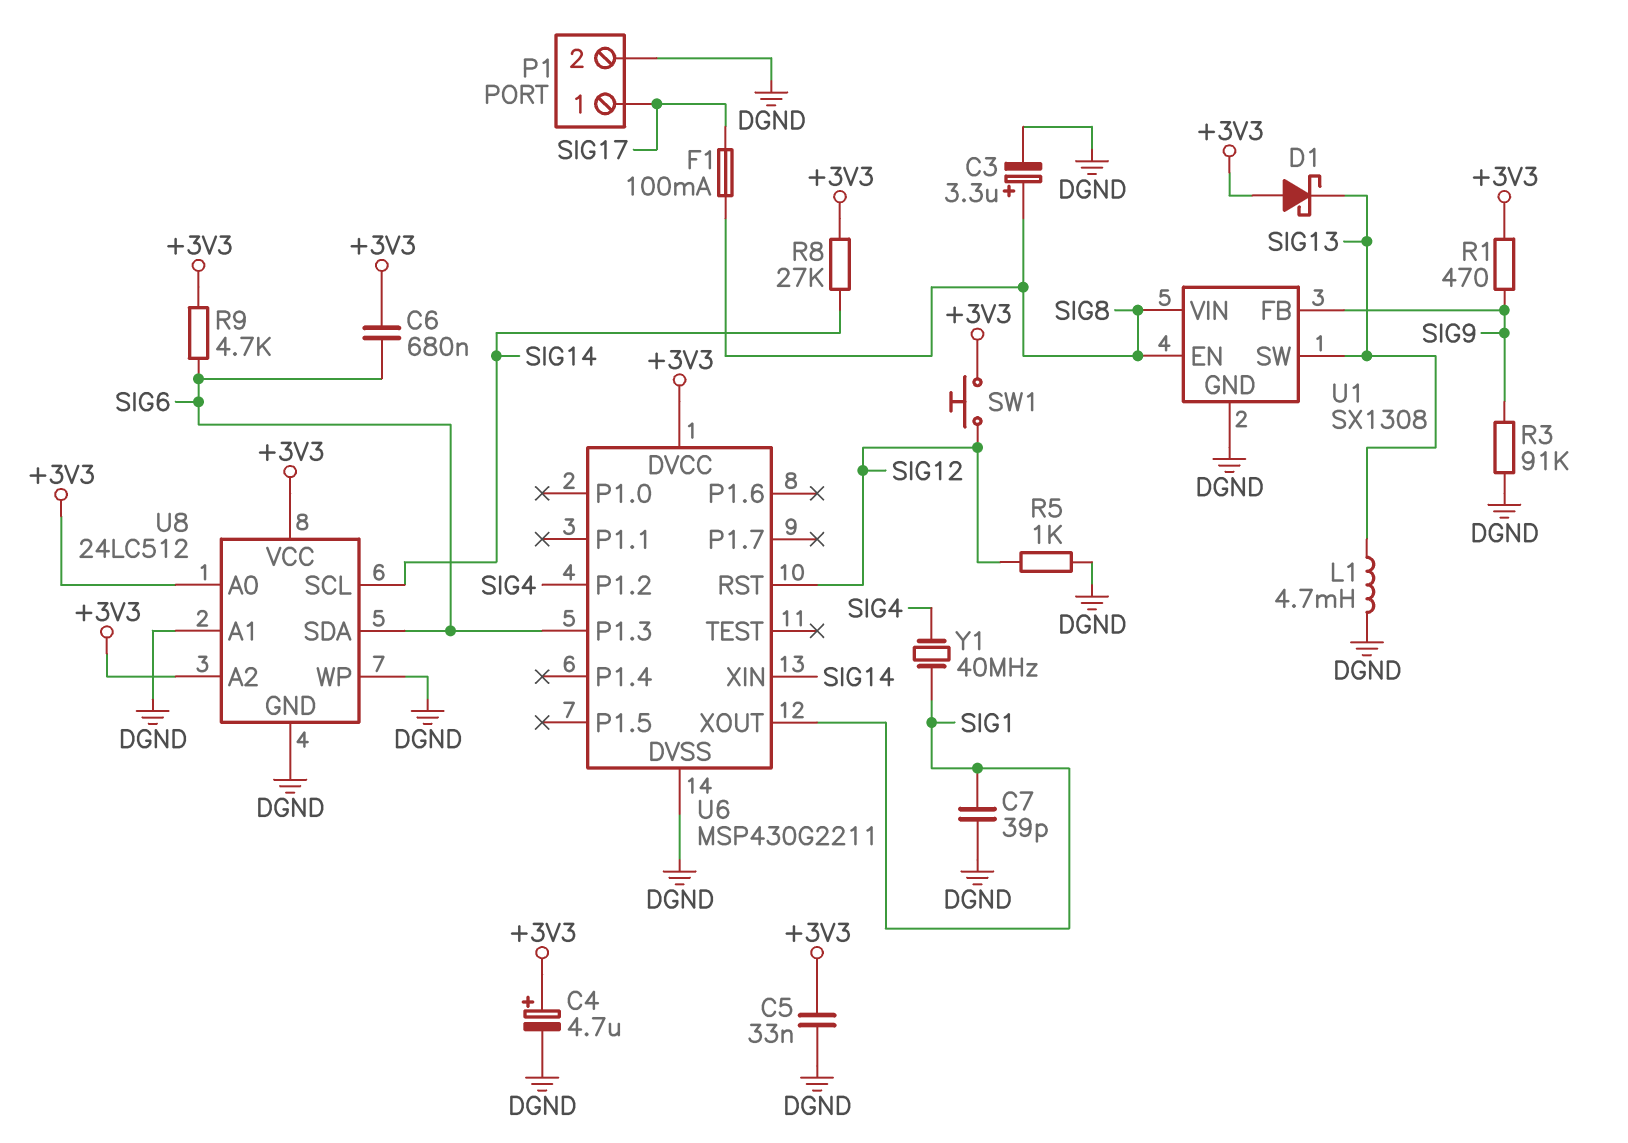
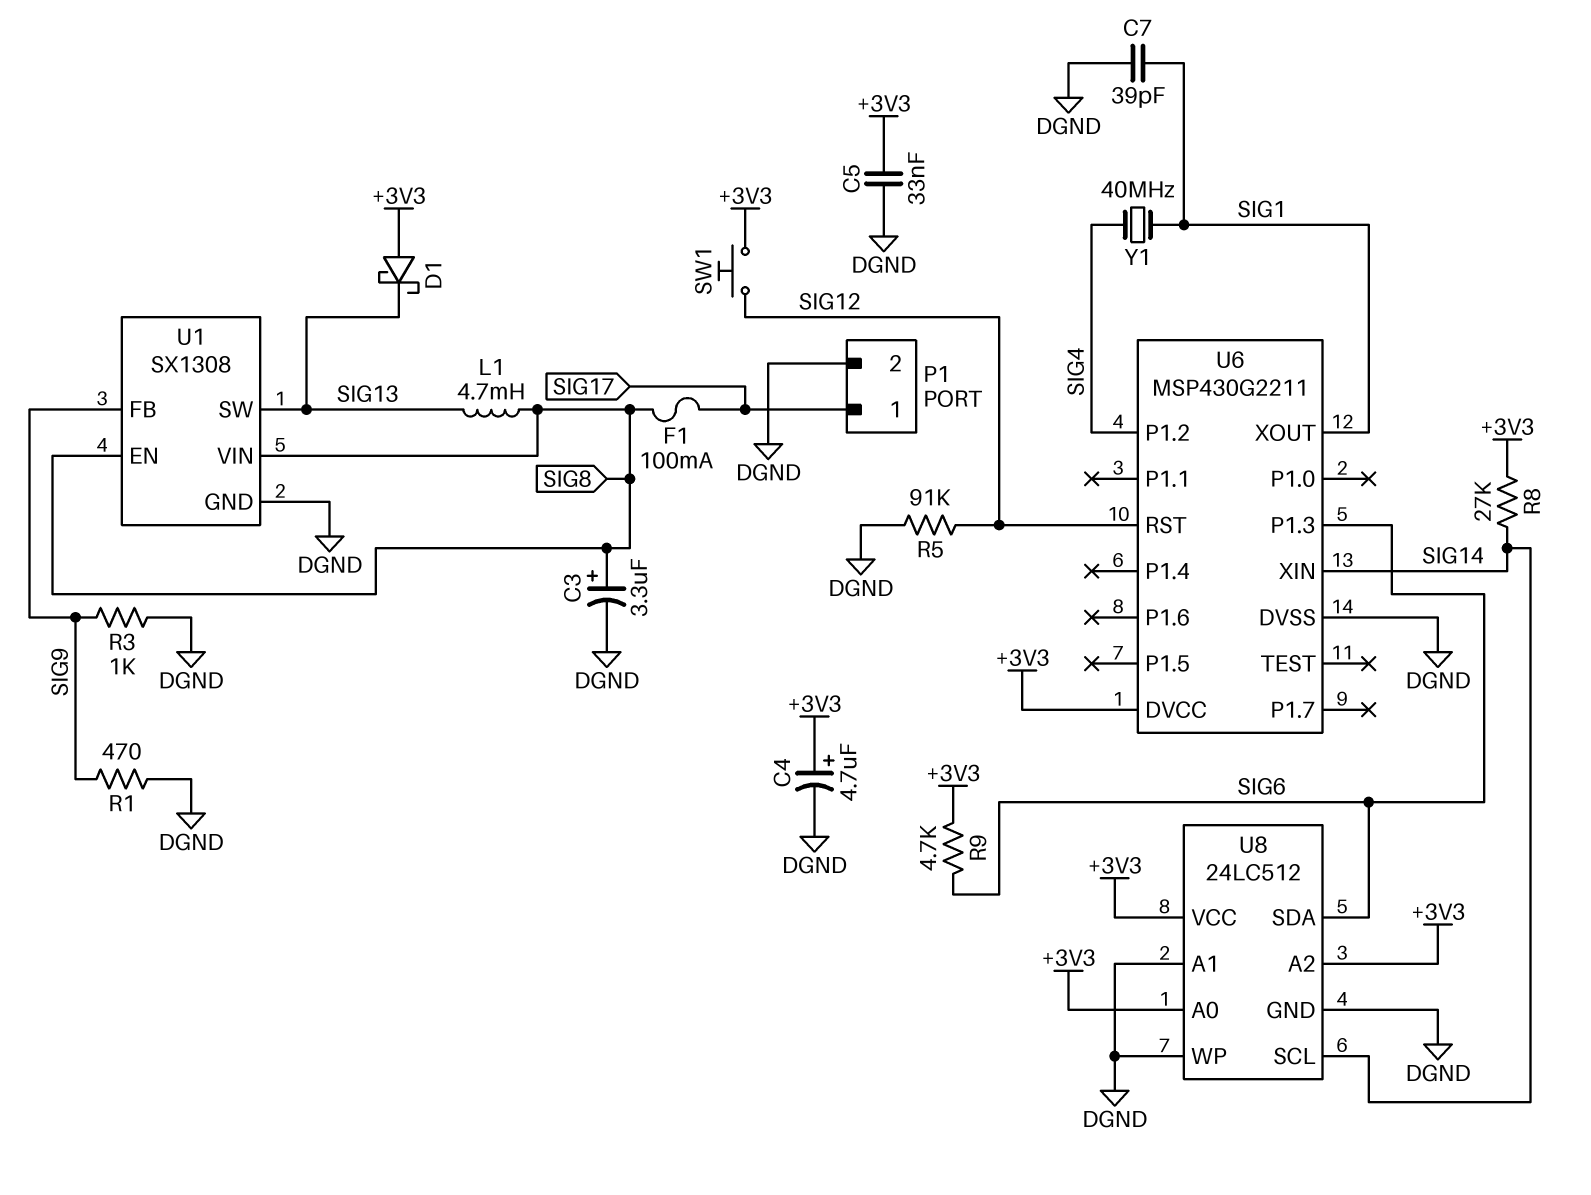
C6: 680nF (+3V3, SIG6) -> none
L1: 4.7mH (DGND, SIG13) -> 4.7mH (SIG8, SIG13)
R1: 470 (+3V3, SIG9) -> 470 (DGND, SIG9)
R3: 91k (DGND, SIG9) -> 1k (DGND, SIG9)
R5: 1k (DGND, SIG12) -> 91k (DGND, SIG12)

